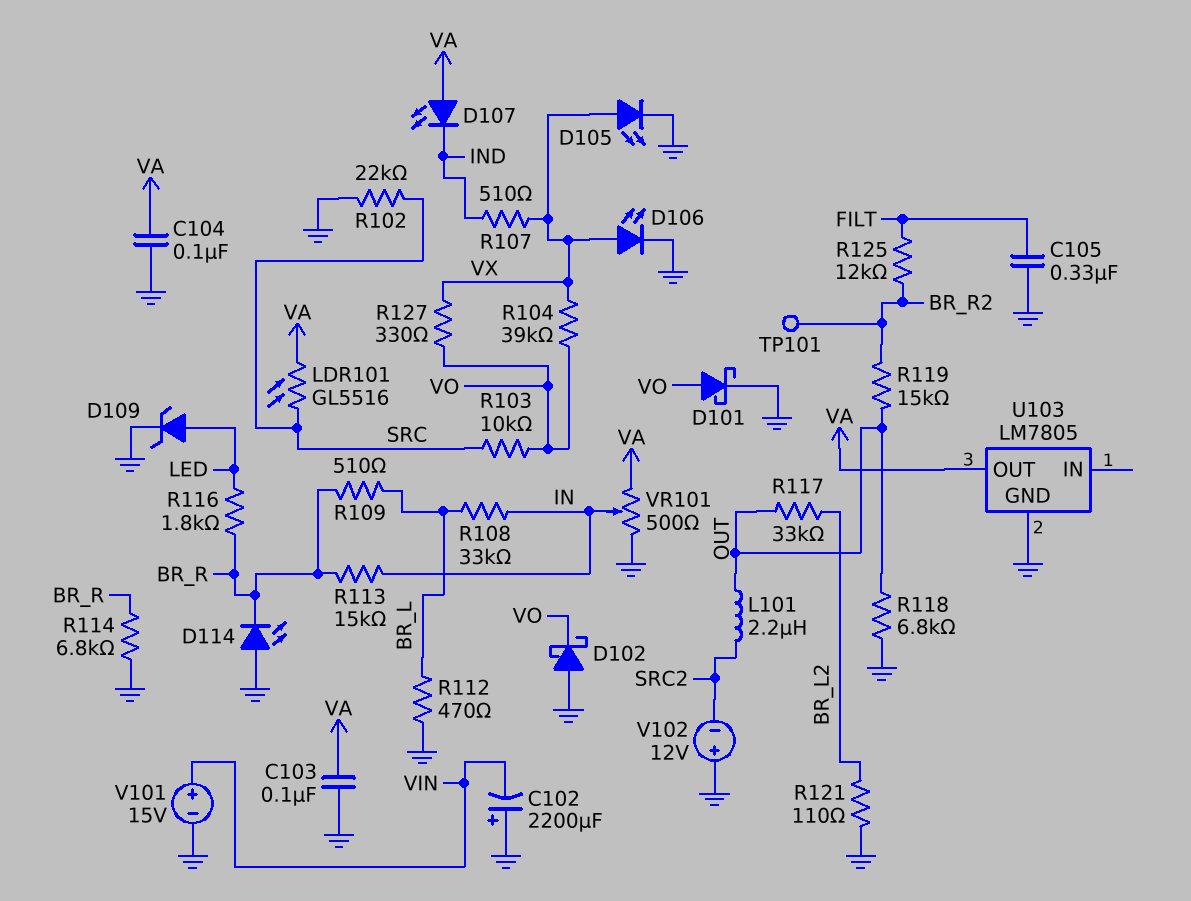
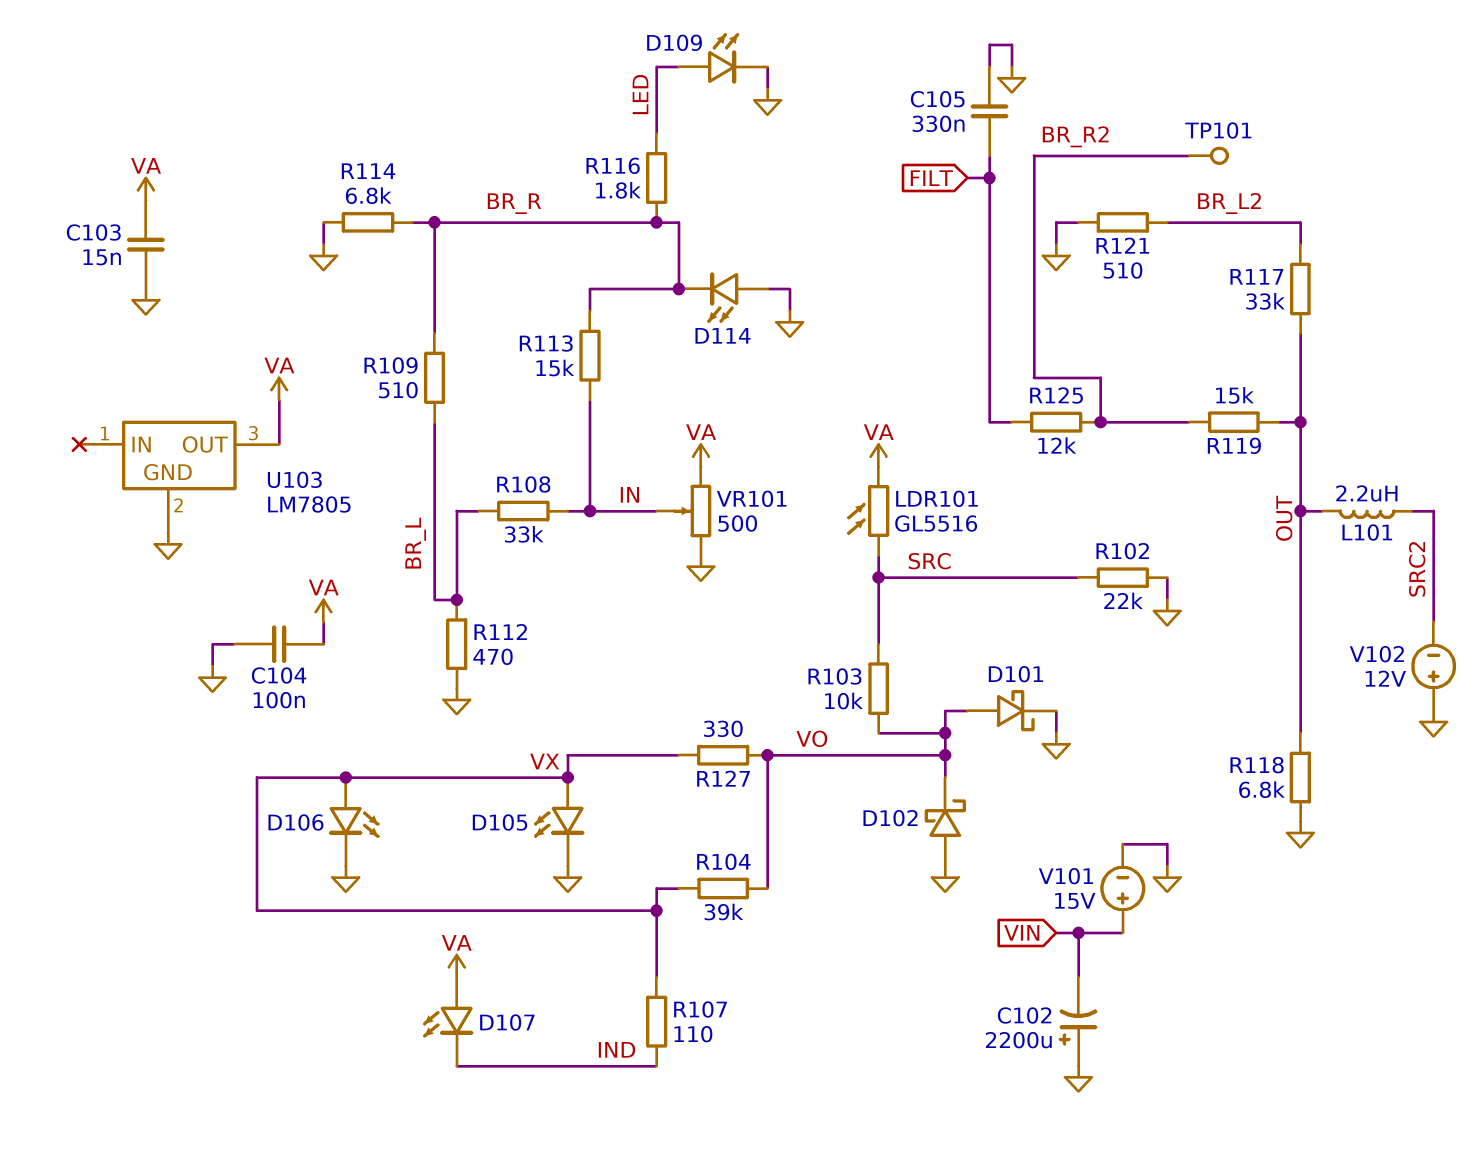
C103: 100nF (GND, VA) -> 15nF (GND, VA)
D109: zener (A LED, K GND) -> LED (A LED, K GND)
R107: 510 (IND, VX) -> 110 (IND, VX)
R121: 110 (BR_L2, GND) -> 510 (BR_L2, GND)

